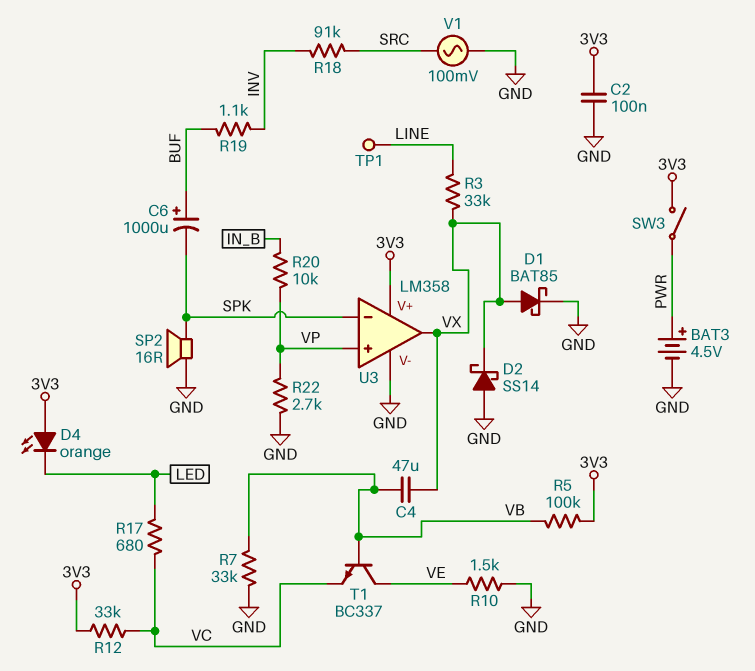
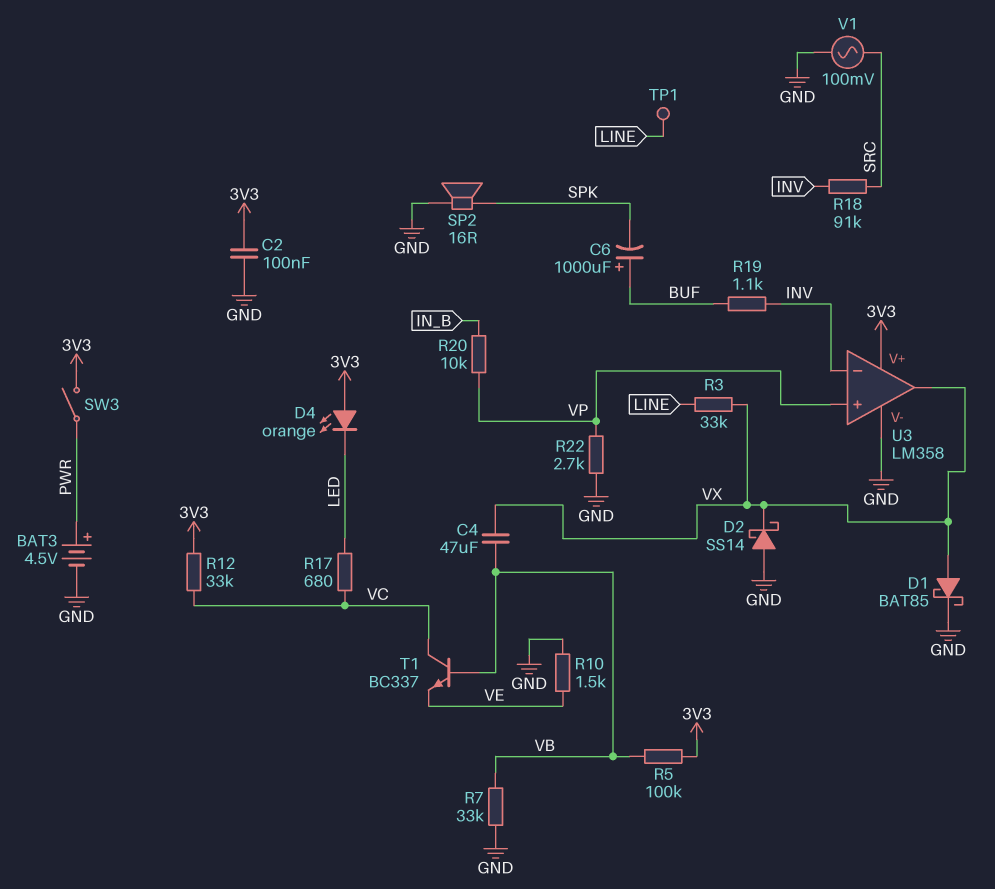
T1: NPN BC337 (B VB, C VE, E VC) -> NPN BC337 (B VB, C VC, E VE)
U3 pin in-: SPK -> INV

